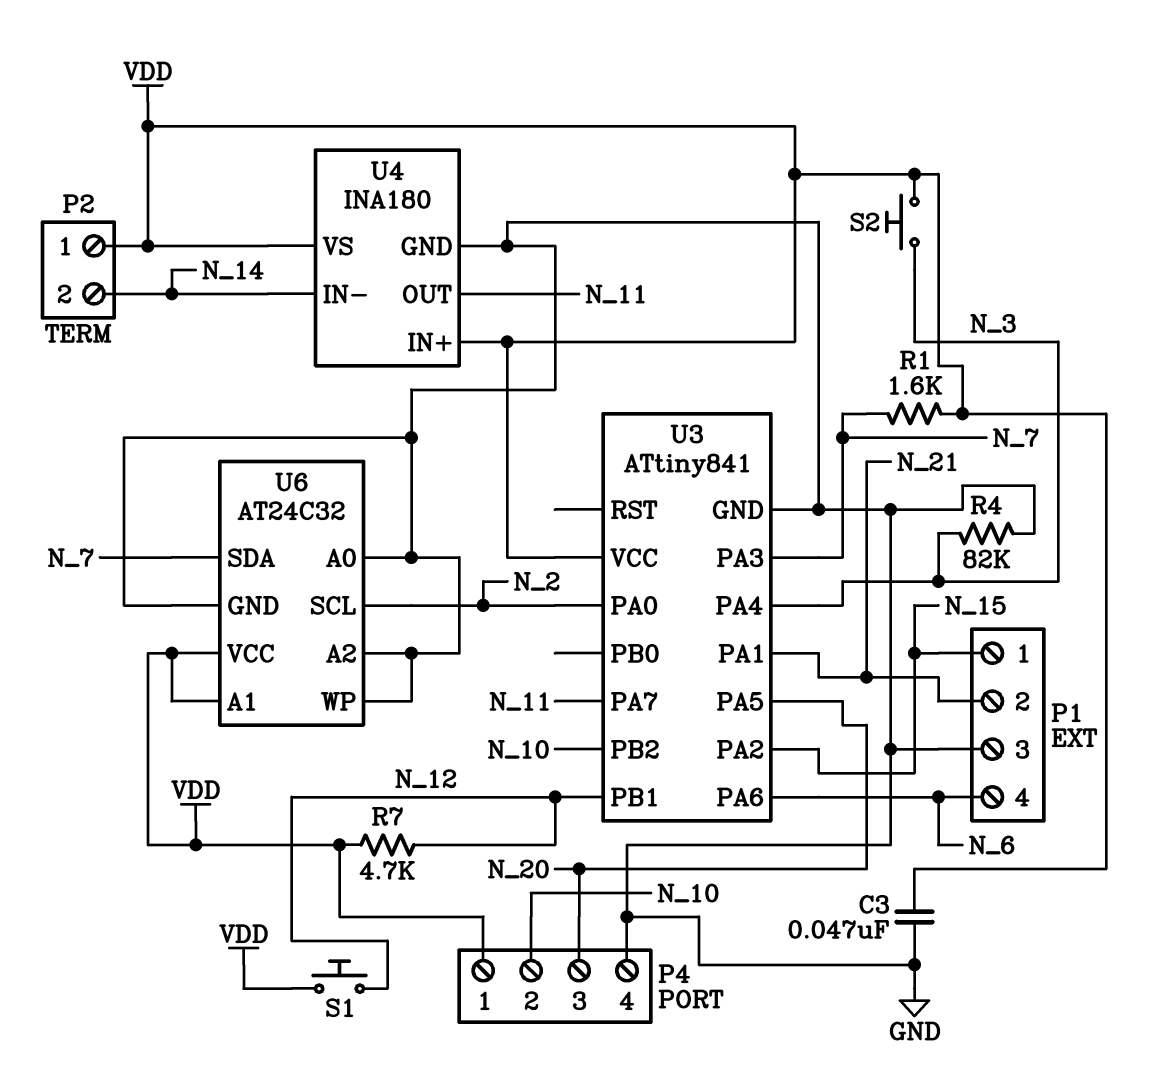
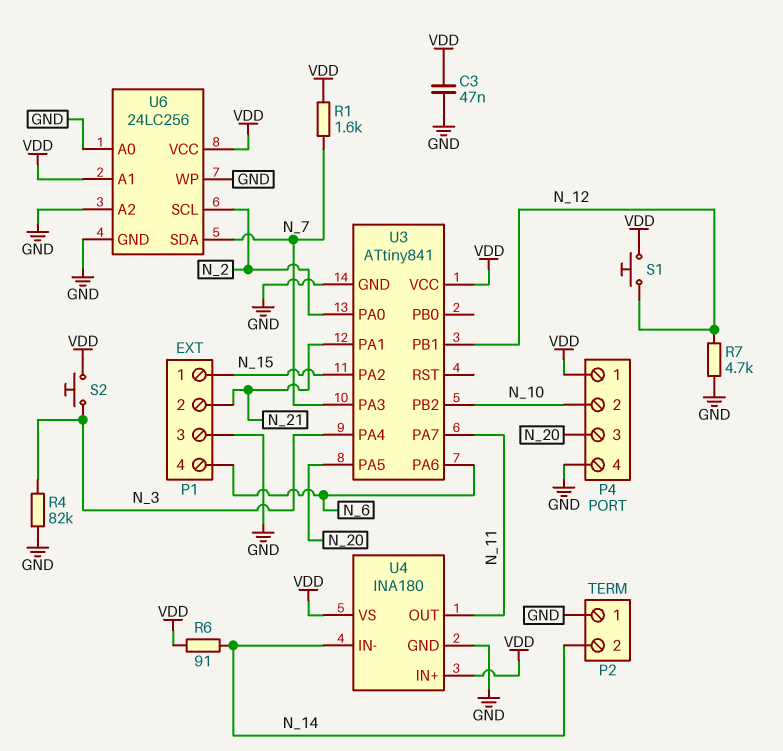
P2 pin 1: VDD -> GND
R6: none -> 91 (N_14, VDD)
R7: 4.7k (N_12, VDD) -> 4.7k (GND, N_12)
U6: AT24C32 -> 24LC256

